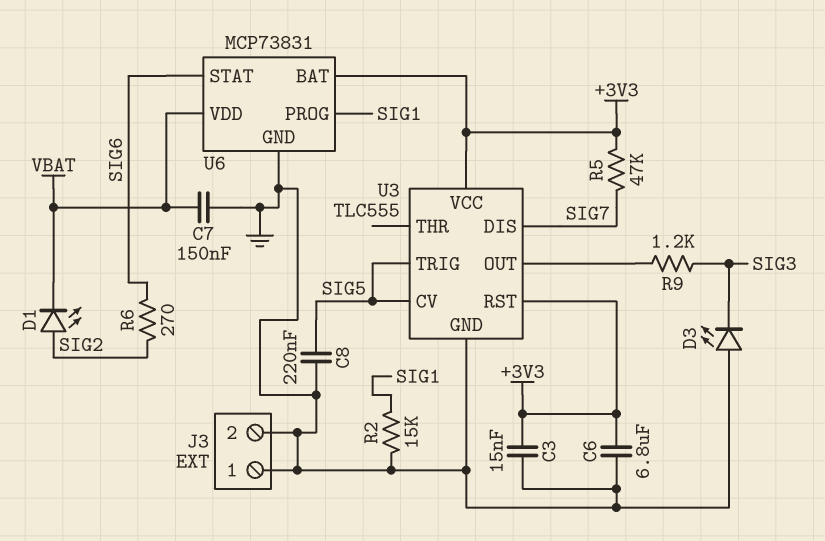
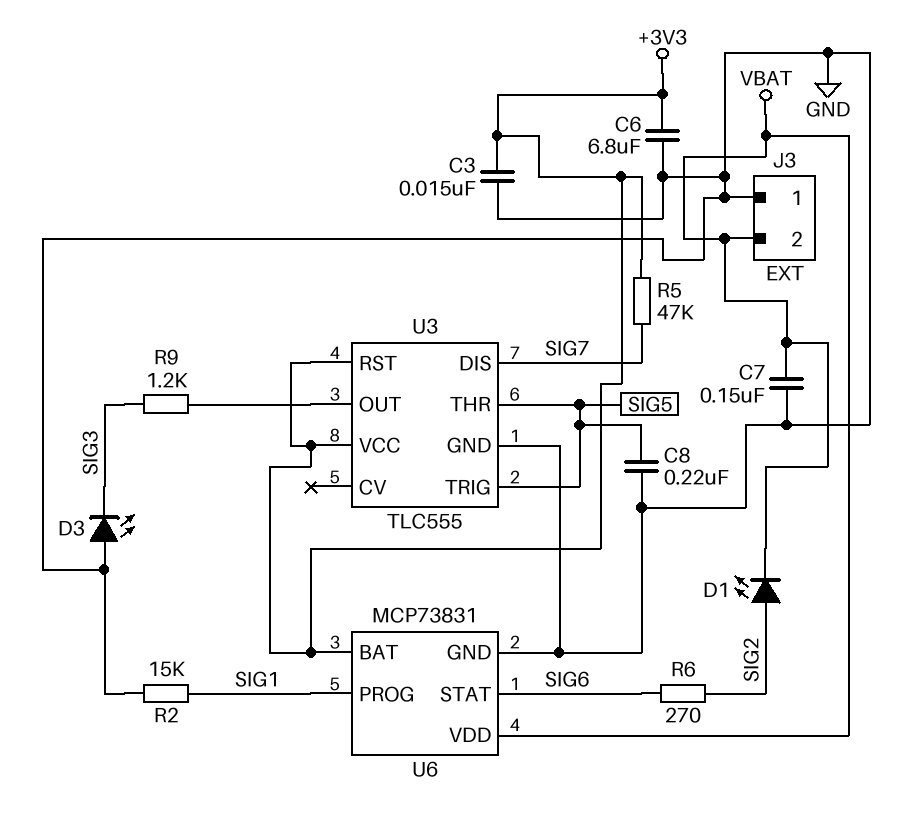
J3 pin 2: GND -> VBAT
U3 pin CV: SIG5 -> none
U3 pin THR: none -> SIG5

